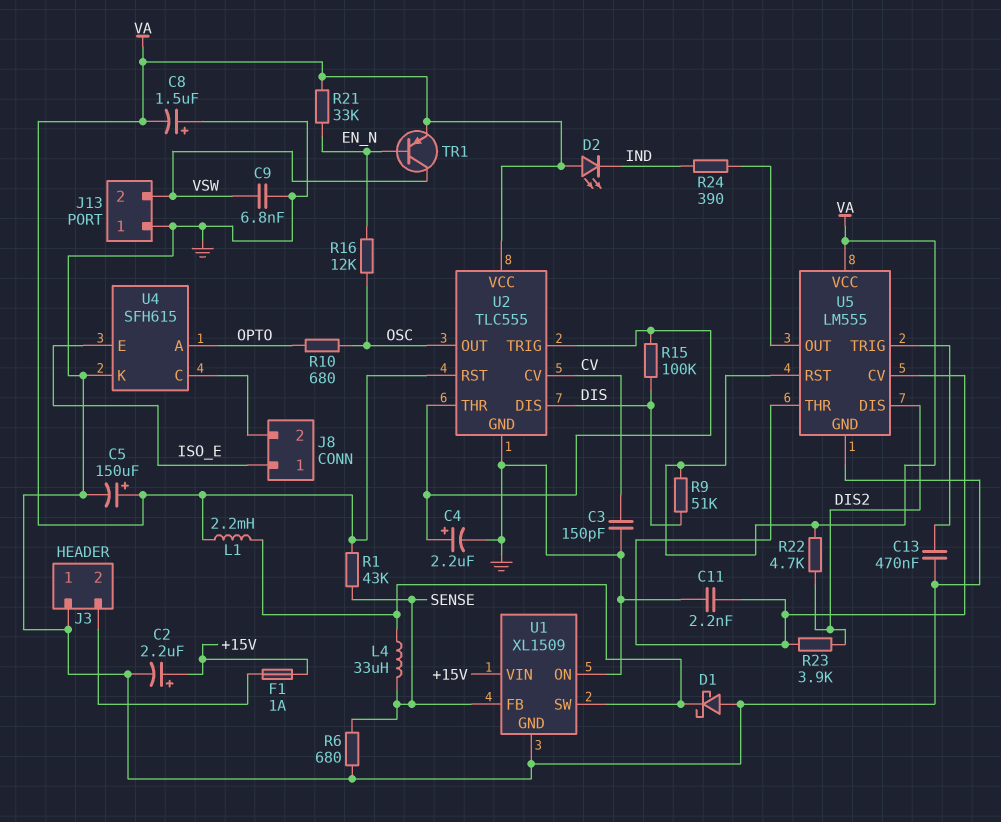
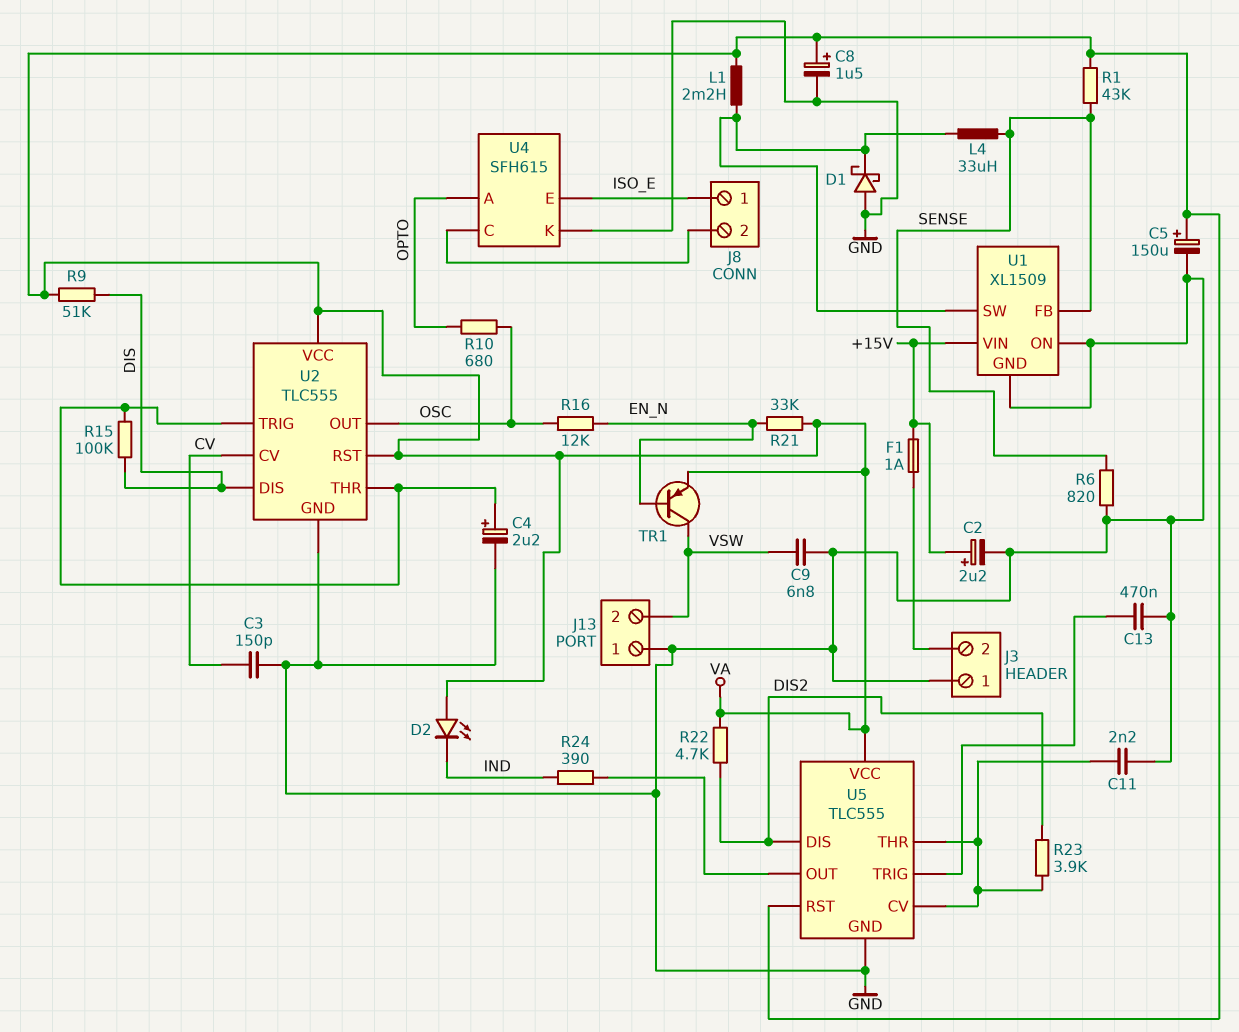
C8: 1.5uF (plus GND, minus VA) -> 1.5uF (plus VA, minus GND)
R6: 680 (GND, SENSE) -> 820 (GND, SENSE)
U5: LM555 -> TLC555

